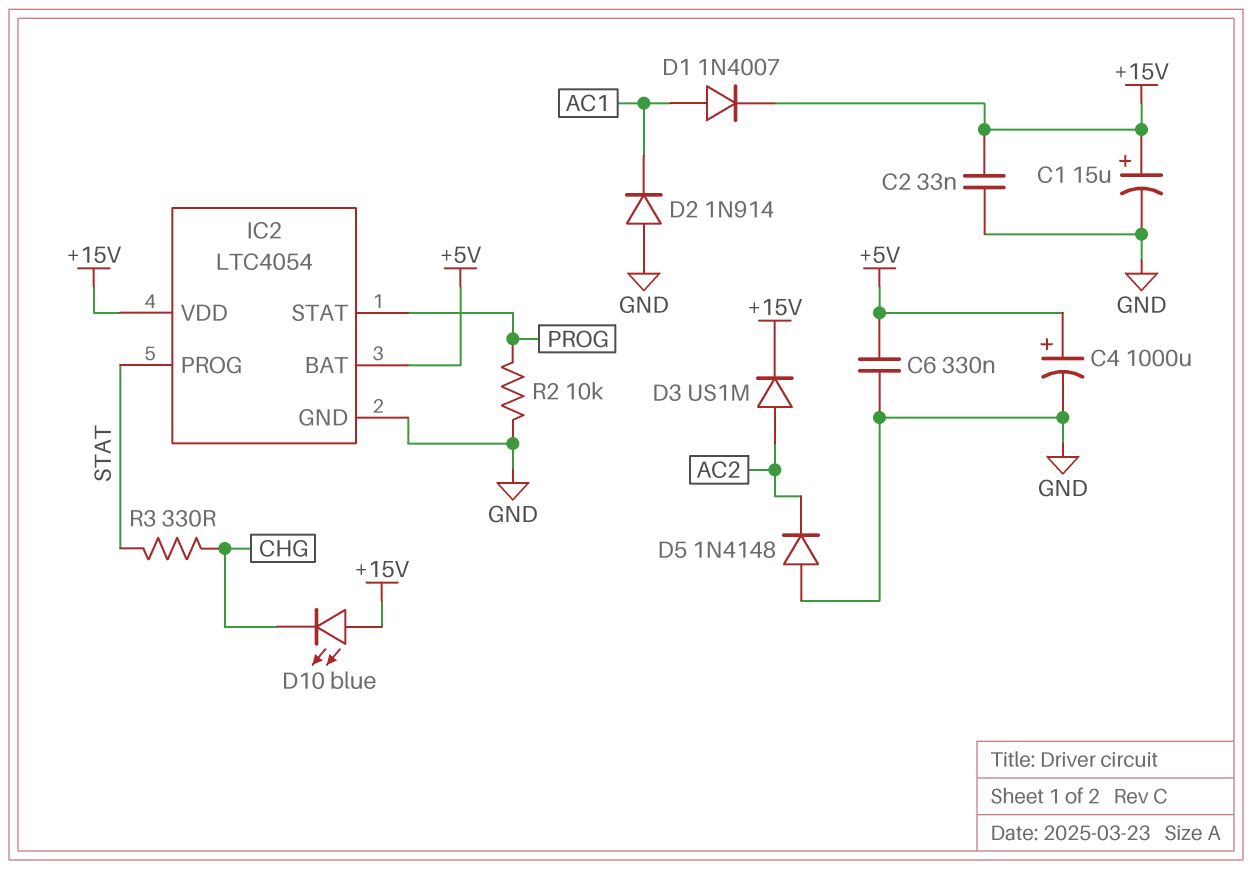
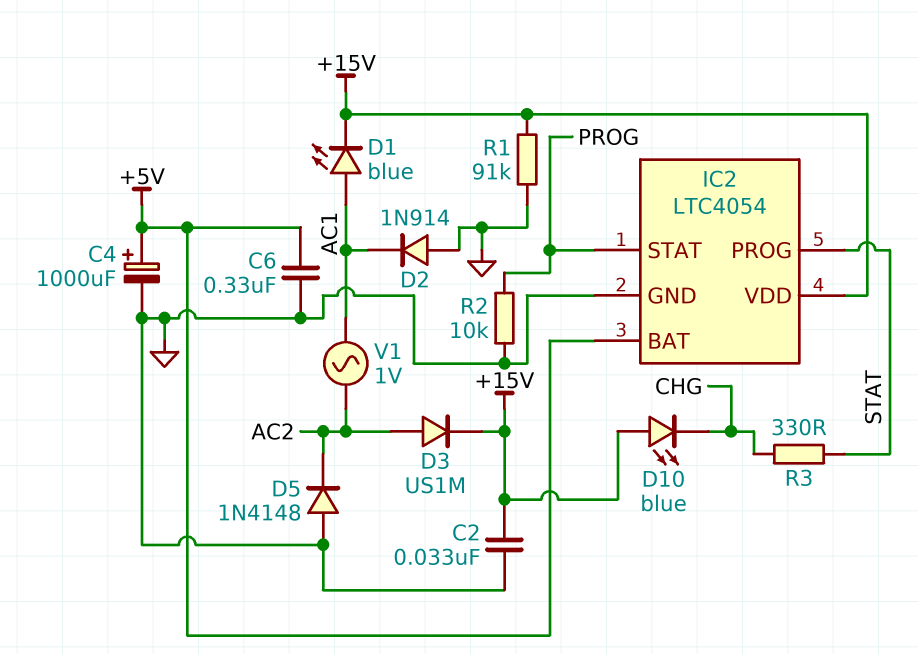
C1: 15uF (plus +15V, minus GND) -> none
D1: diode 1N4007 (A AC1, K +15V) -> LED blue (A AC1, K +15V)
R1: none -> 91k (+15V, GND)
V1: none -> AC 1V (AC1, AC2)

